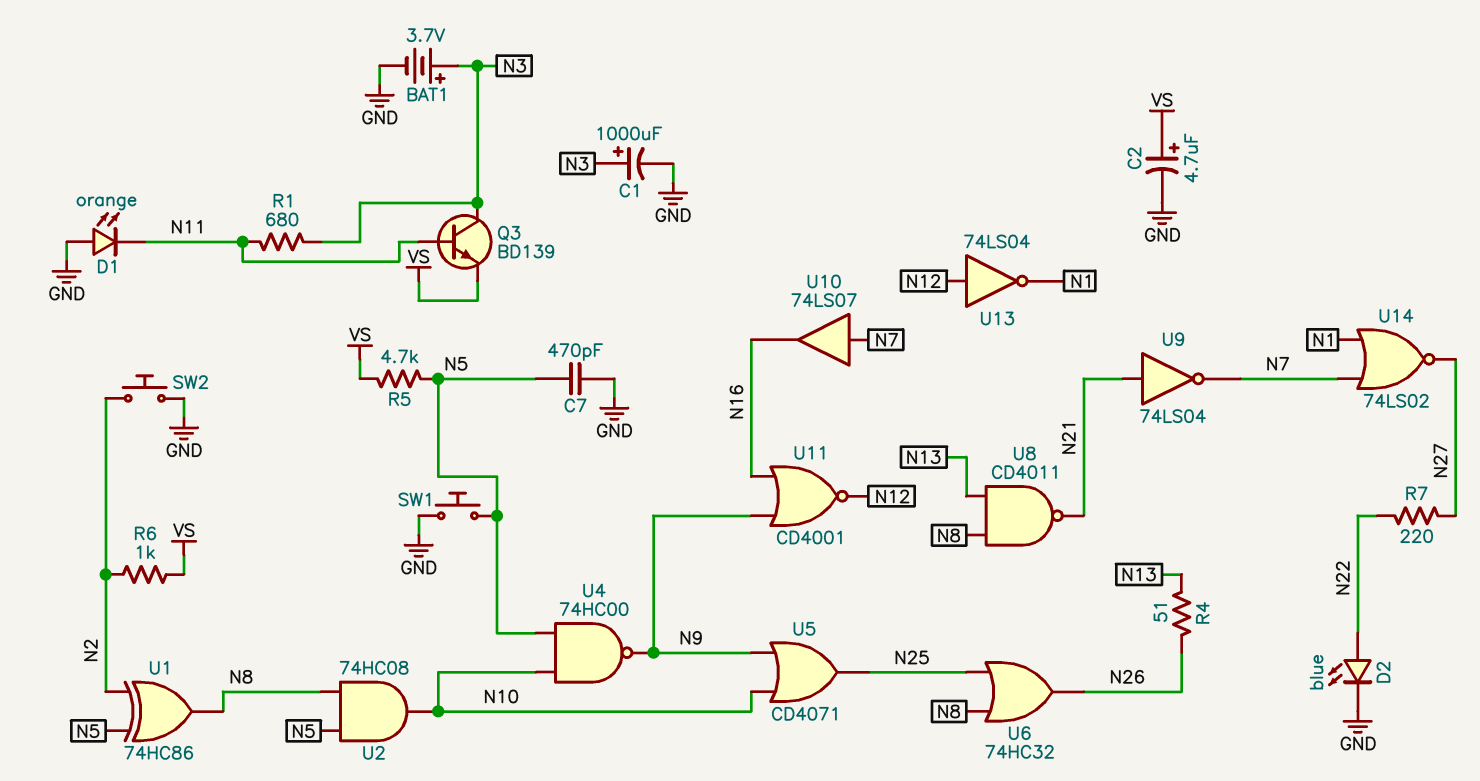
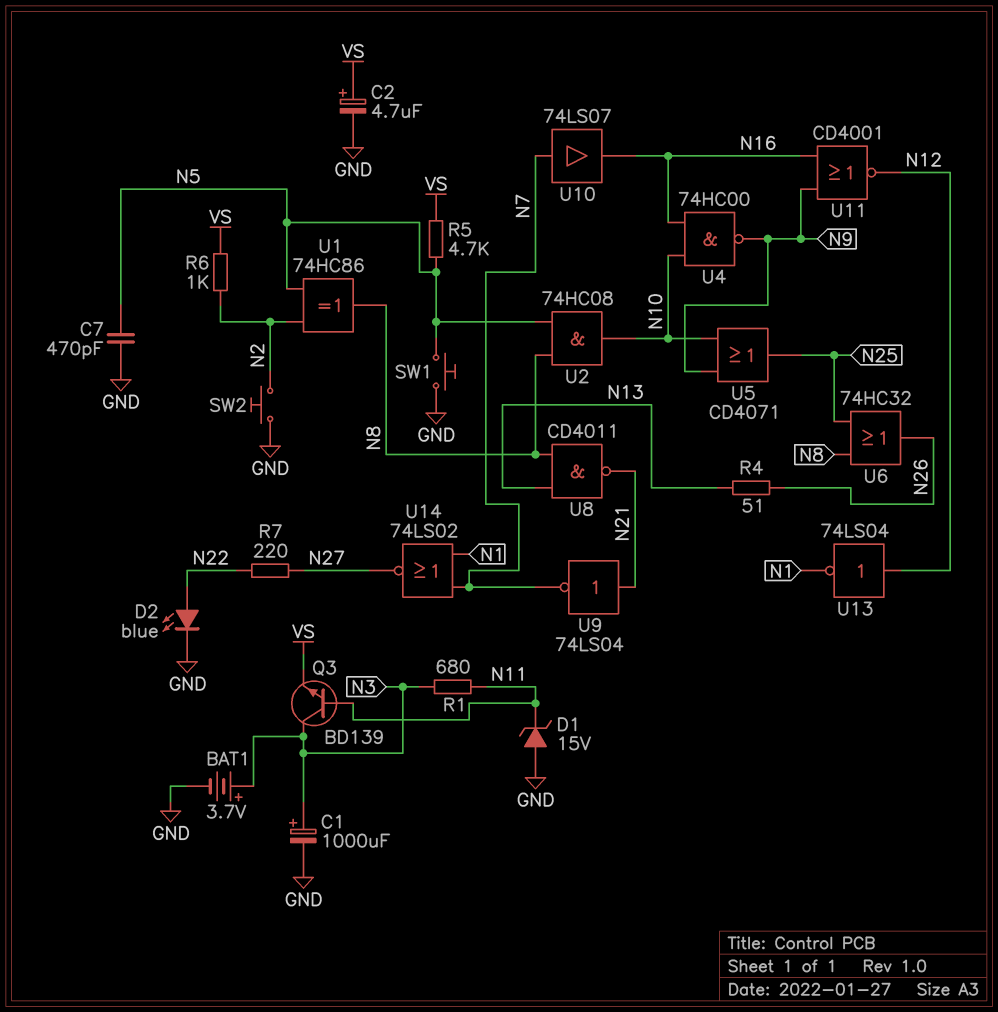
D1: LED orange (A GND, K N11) -> zener 15V (A GND, K N11)
U4: NAND 74HC00 (in N5, in N10, out N9) -> NAND 74HC00 (in N10, in N16, out N9)

